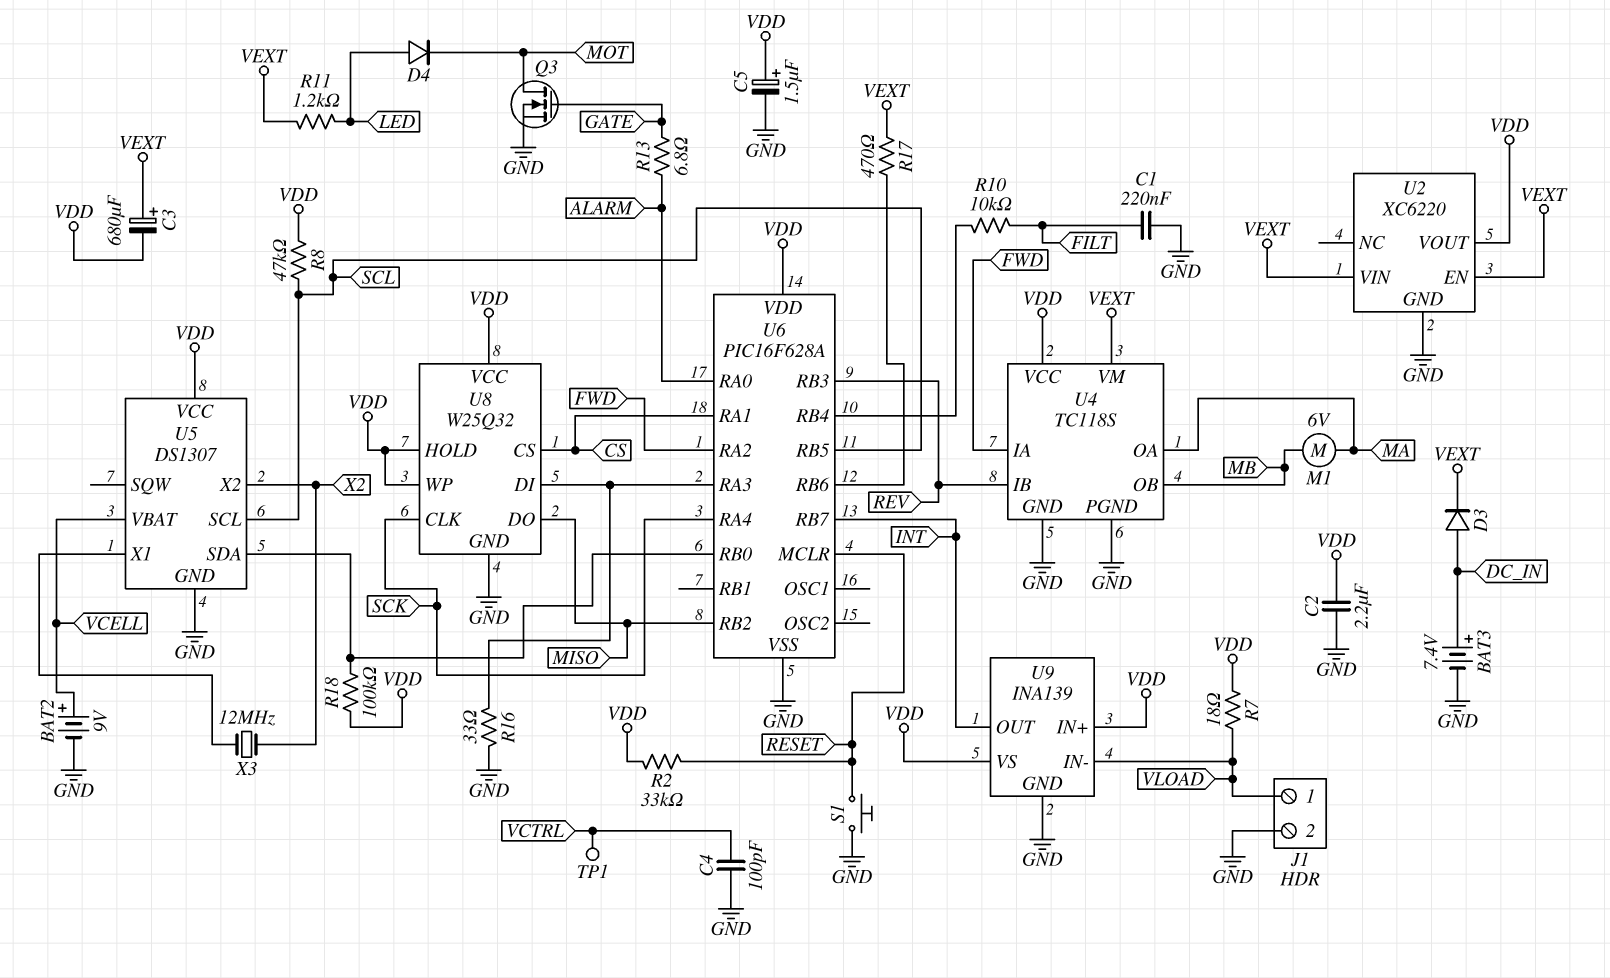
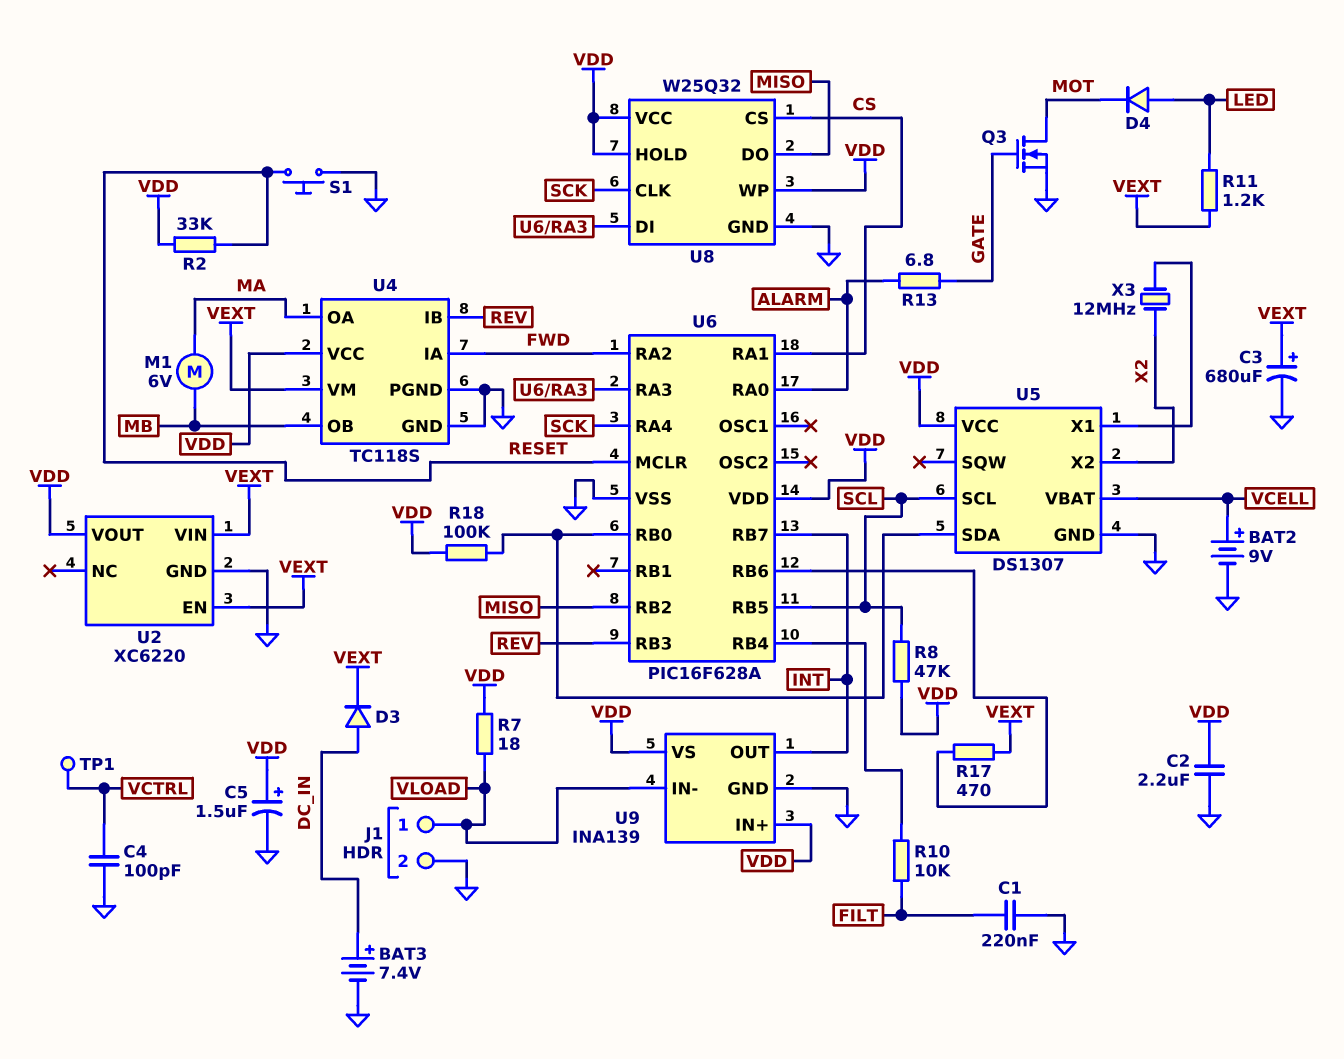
C3: 680uF (plus VEXT, minus VDD) -> 680uF (plus VEXT, minus GND)
R16: 33 (GND, U6/RA3) -> none

